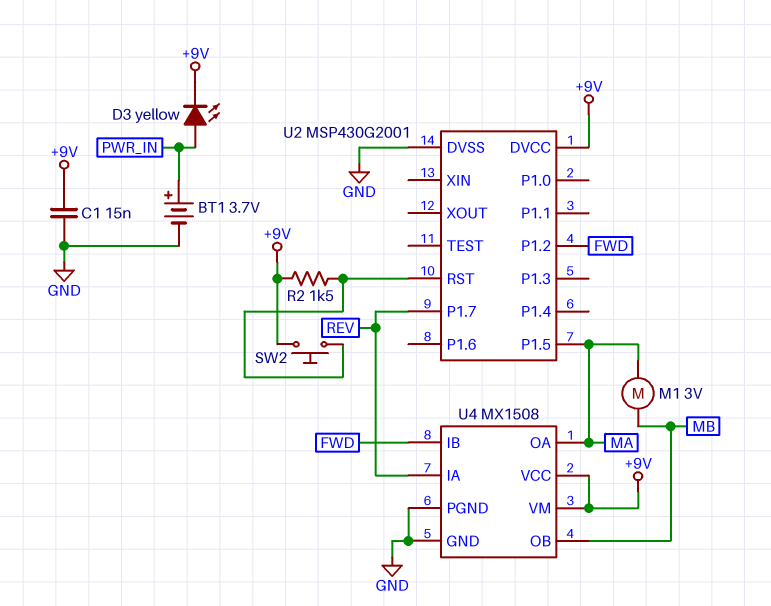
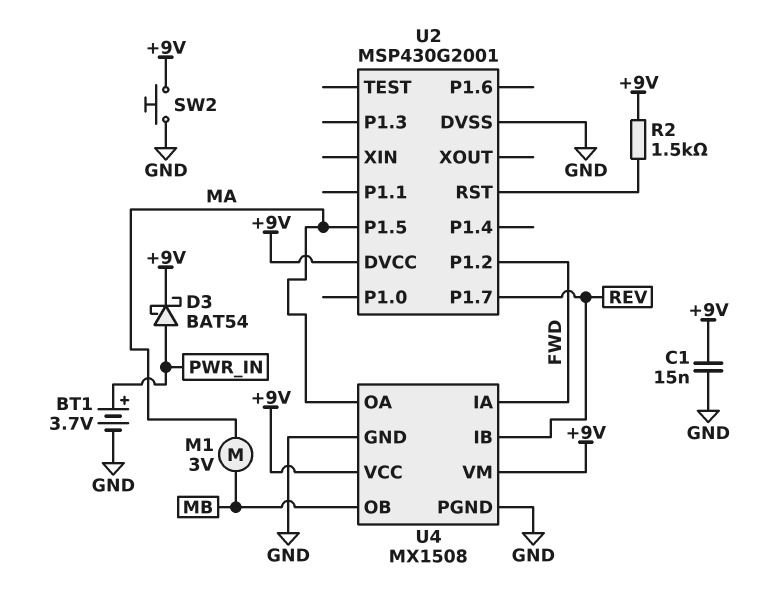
D3: LED yellow (A PWR_IN, K +9V) -> schottky BAT54 (A PWR_IN, K +9V)
SW2: button (+9V, U2/RST) -> button (+9V, GND)
U4 pin IA: REV -> FWD
U4 pin IB: FWD -> REV

